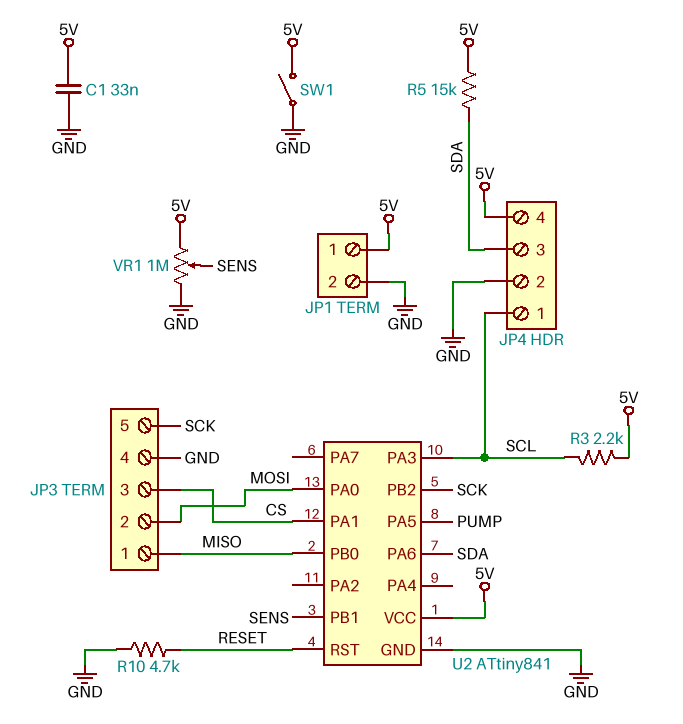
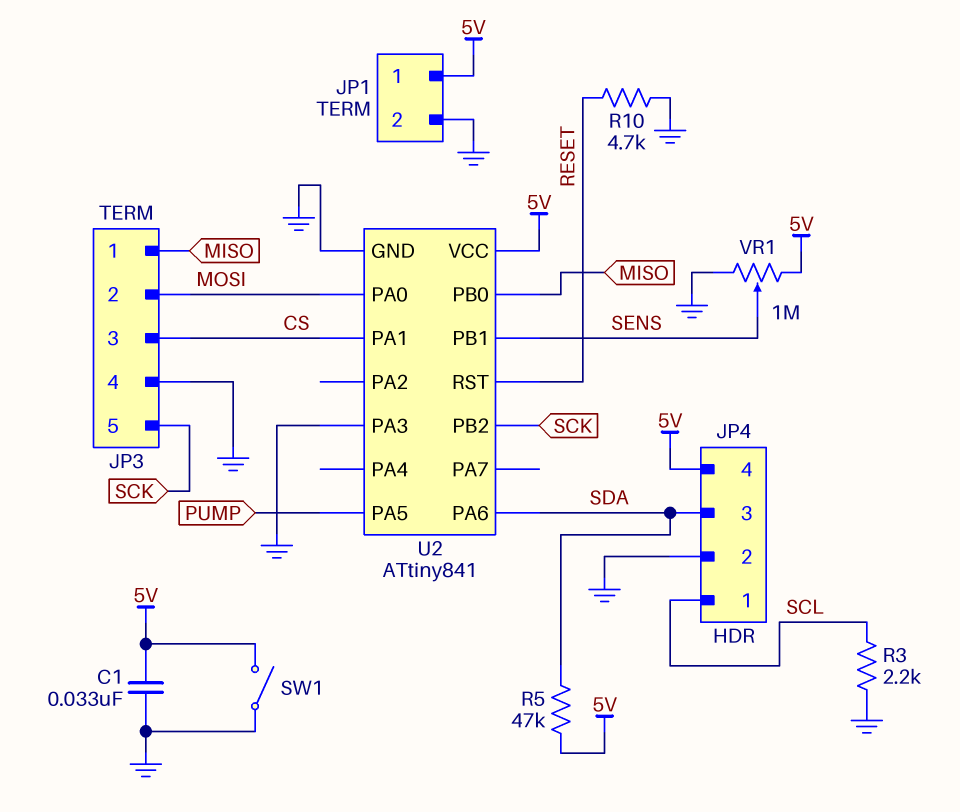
R3: 2.2k (5V, SCL) -> 2.2k (GND, SCL)
R5: 15k (5V, SDA) -> 47k (5V, SDA)
U2 pin PA3: SCL -> GND

